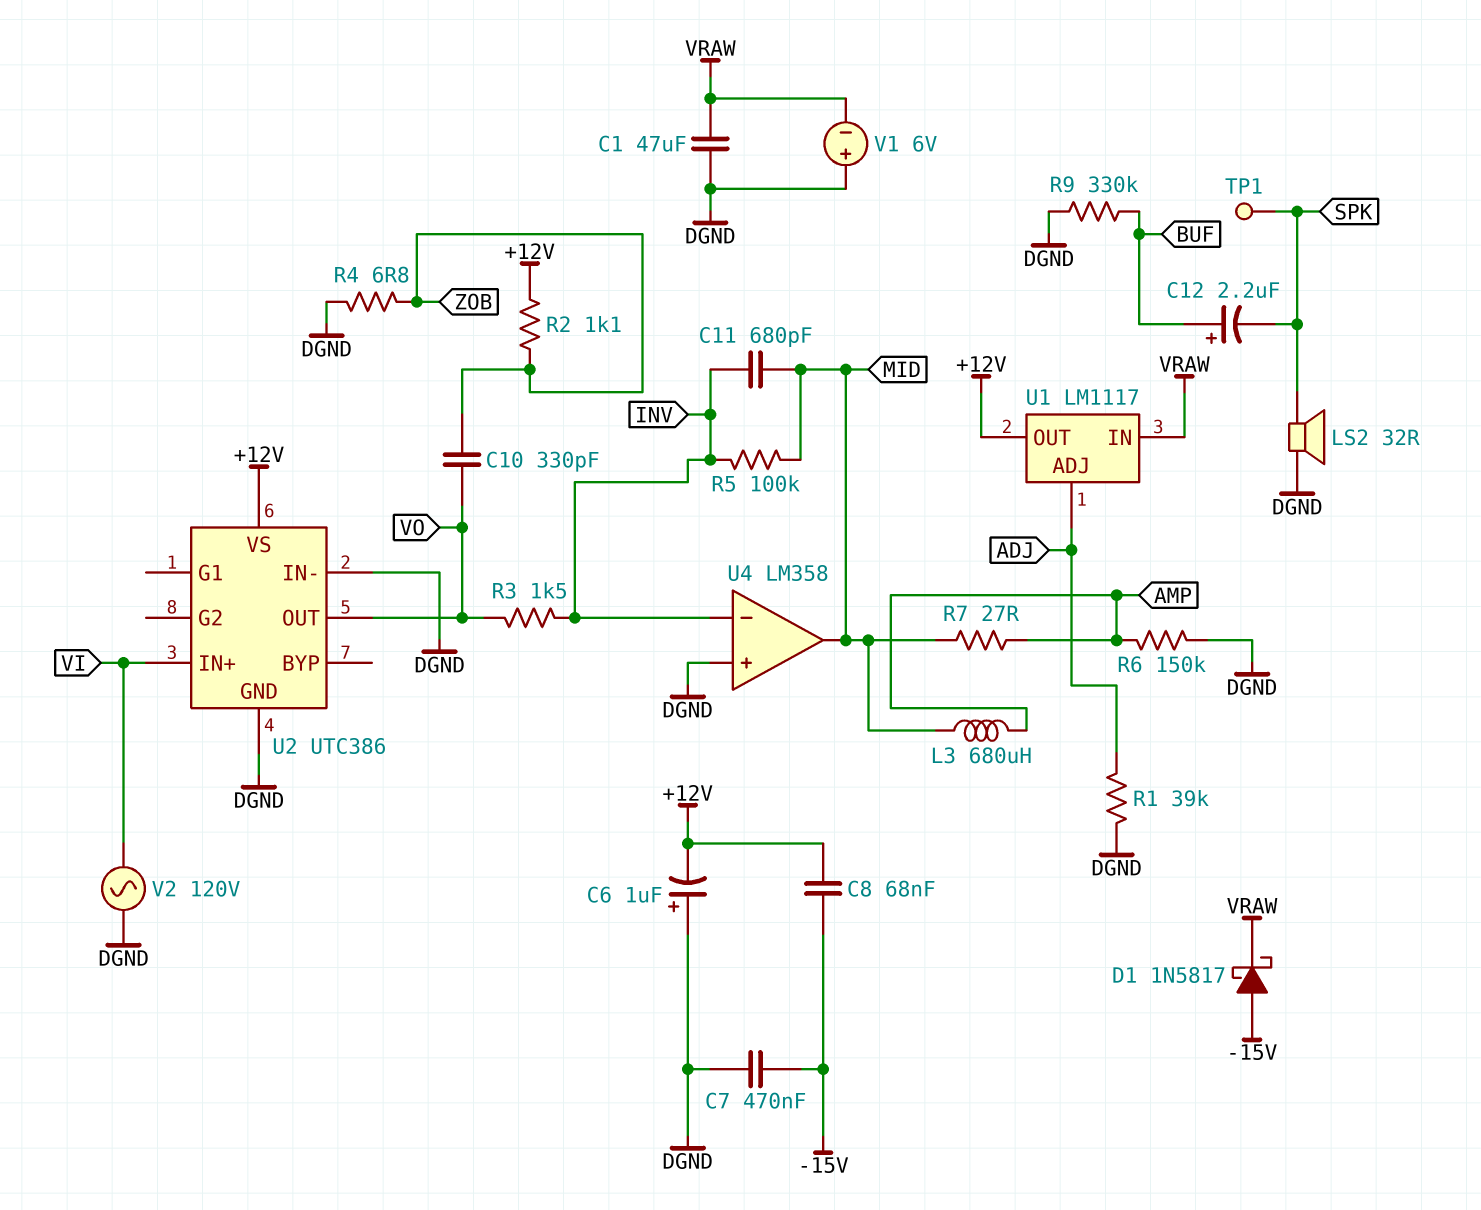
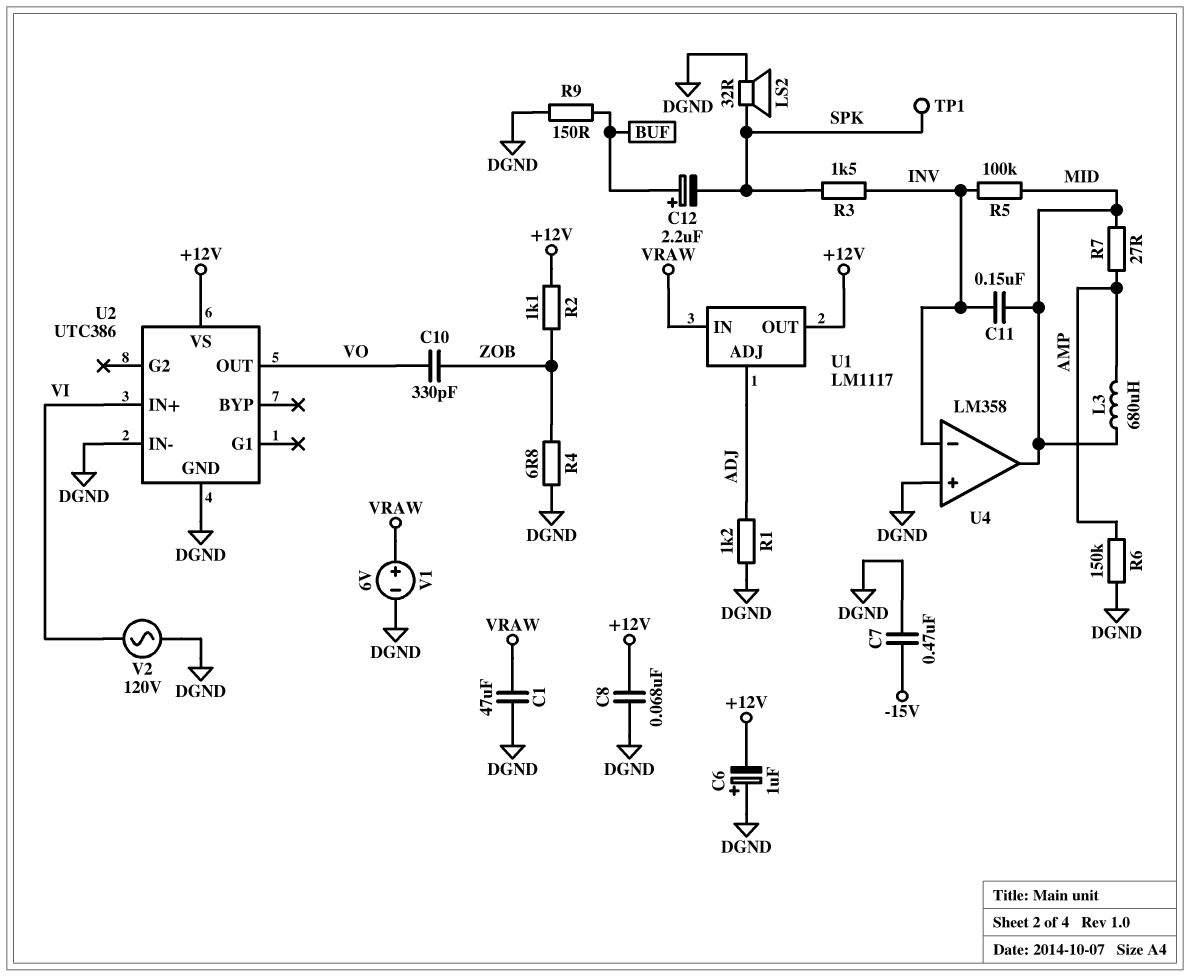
C8: 68nF (+12V, -15V) -> 68nF (+12V, DGND)
C11: 680pF (INV, MID) -> 150nF (INV, MID)
D1: schottky 1N5817 (A -15V, K VRAW) -> none
R1: 39k (ADJ, DGND) -> 1.2k (ADJ, DGND)
R3: 1.5k (INV, VO) -> 1.5k (INV, SPK)
R9: 330k (BUF, DGND) -> 150 (BUF, DGND)
V1: 6V (plus DGND, minus VRAW) -> 6V (plus VRAW, minus DGND)

